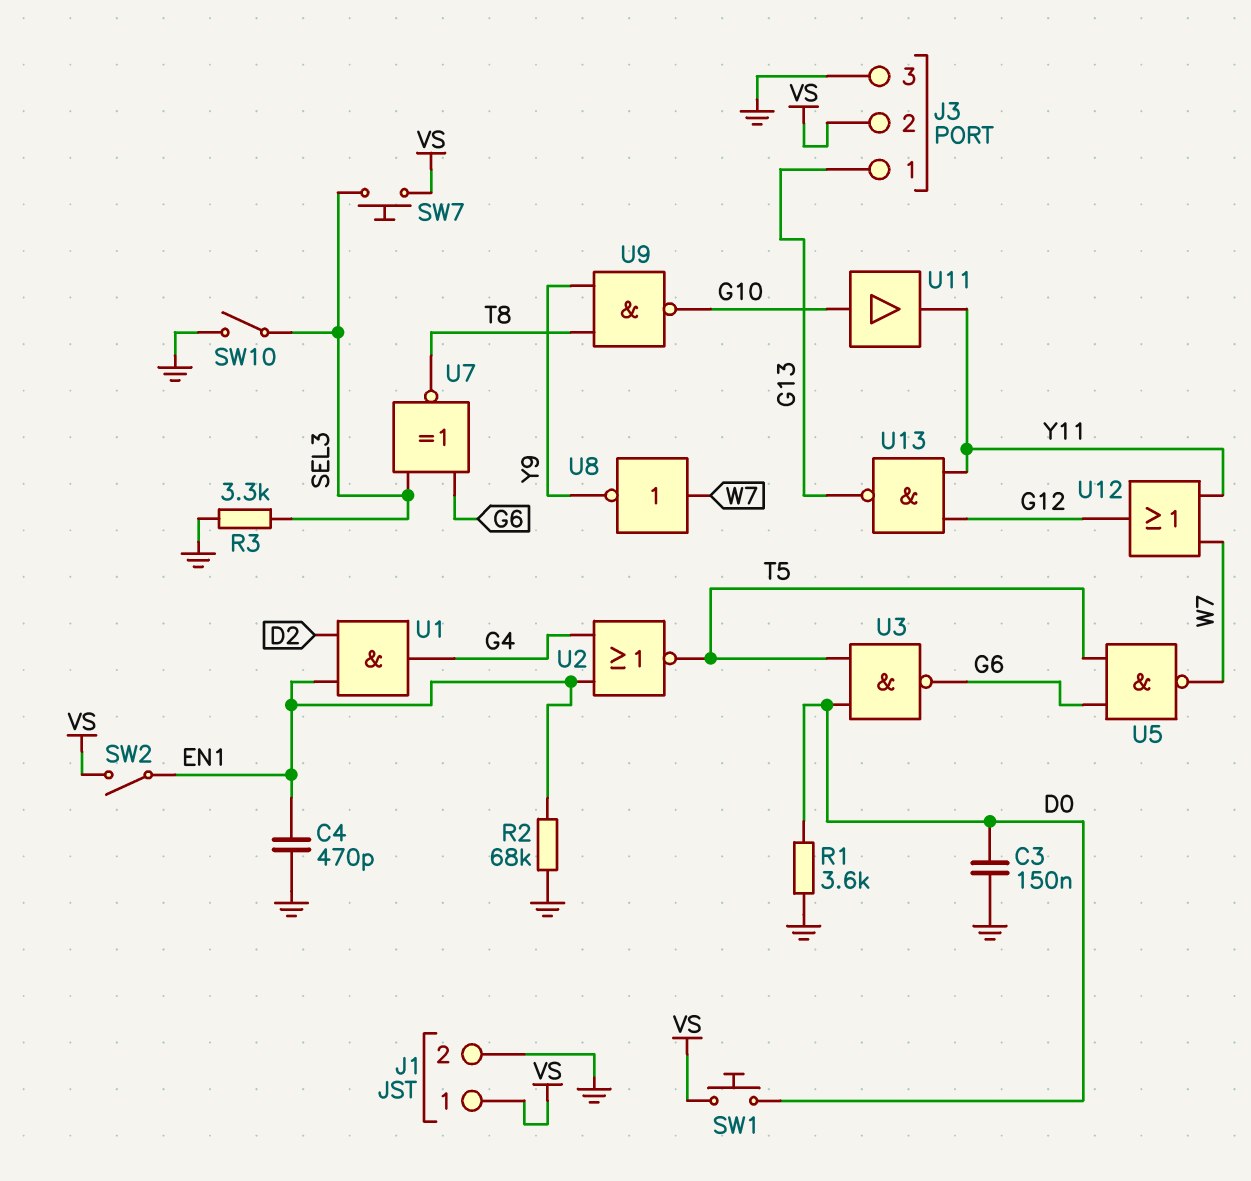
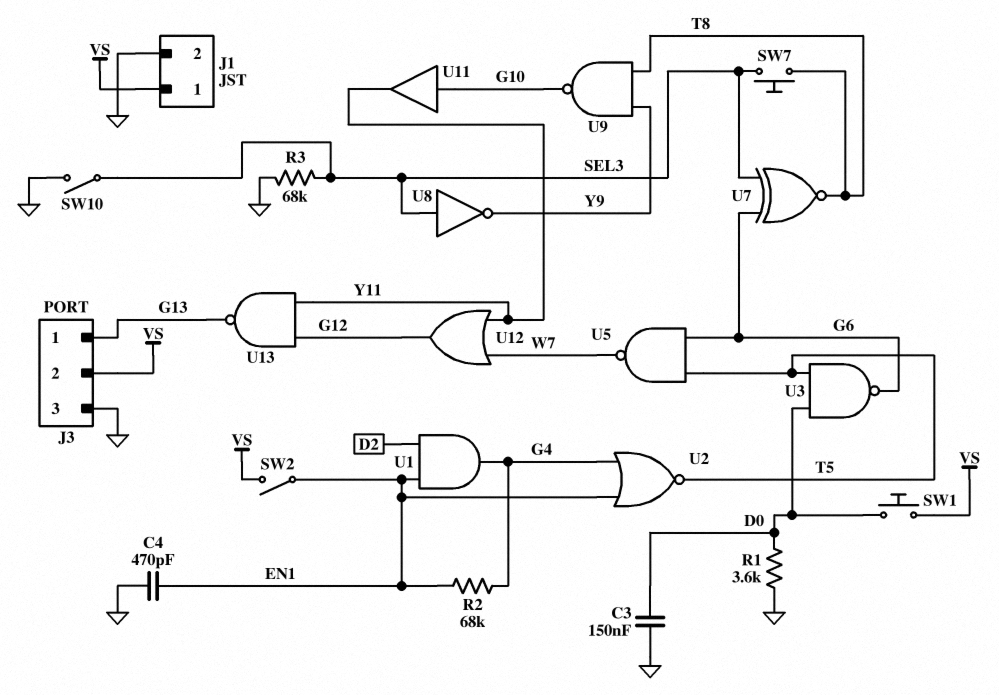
R2: 68k (EN1, GND) -> 68k (EN1, G4)
R3: 3.3k (GND, SEL3) -> 68k (GND, SEL3)
SW7: button (SEL3, VS) -> button (SEL3, T8)
U8: NOT (in W7, out Y9) -> NOT (in SEL3, out Y9)

